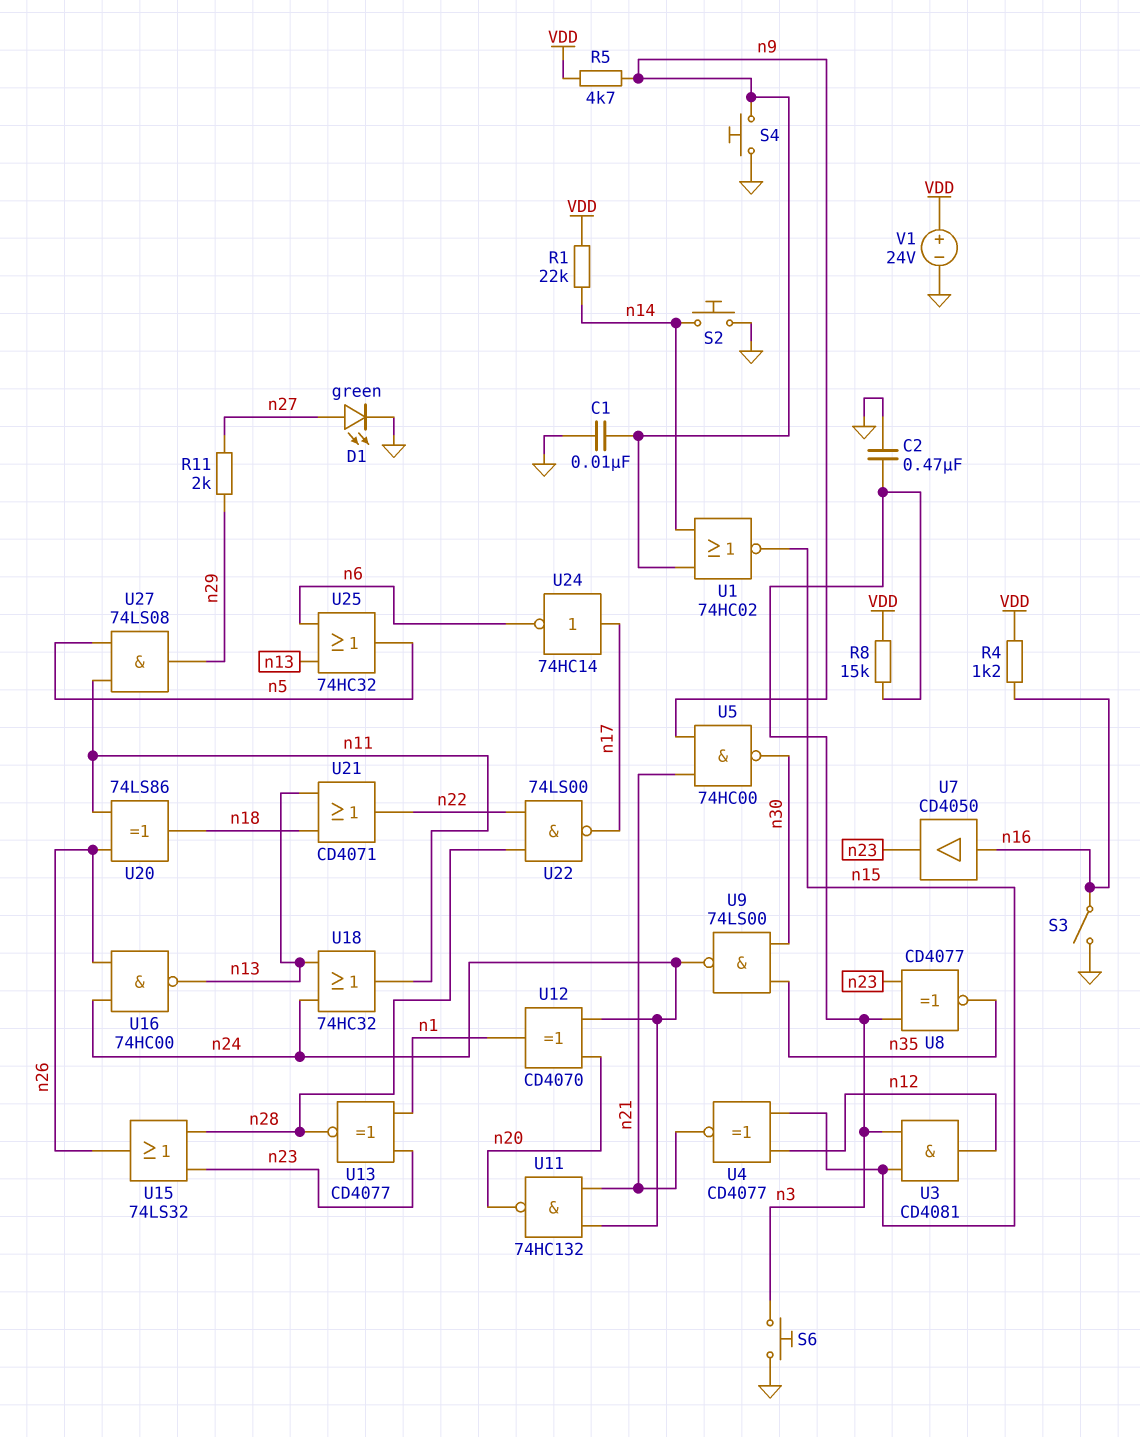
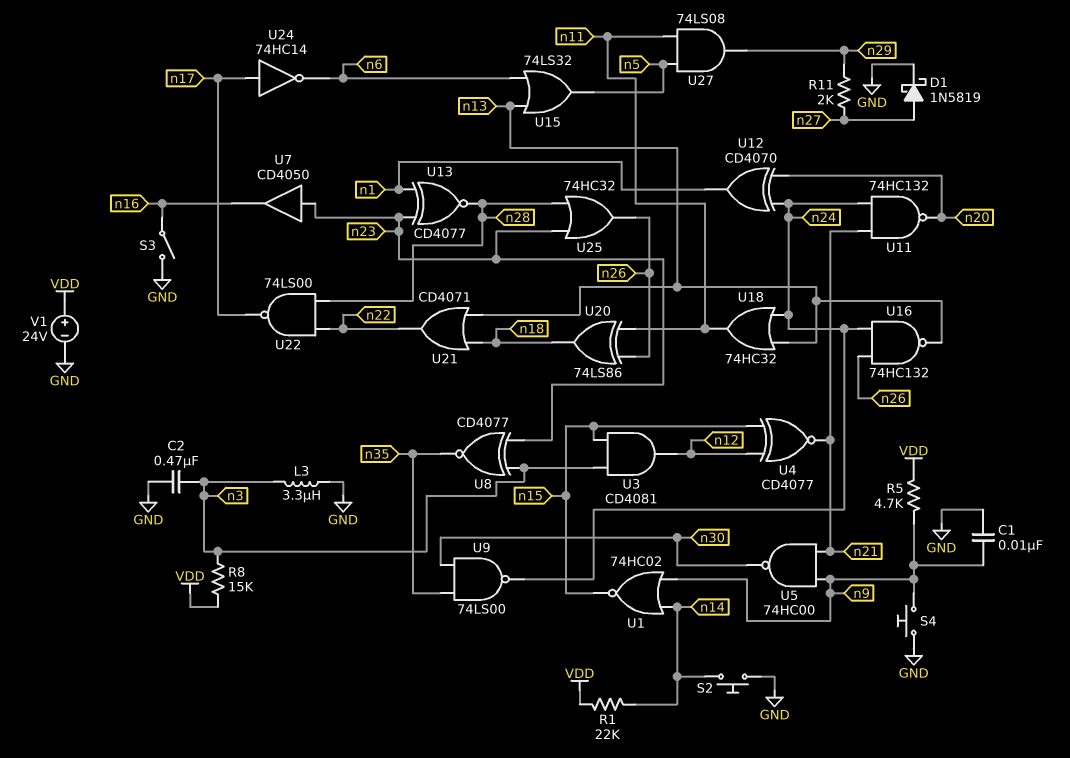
D1: LED green (A n27, K GND) -> schottky 1N5819 (A n27, K GND)
L3: none -> 3.3uH (GND, n3)
R4: 1.2k (VDD, n16) -> none
S6: button (GND, n3) -> none
U7: buffer CD4050 (in n16, out n23) -> buffer CD4050 (in n23, out n16)
U15: OR 74LS32 (in n23, in n28, out n26) -> OR 74LS32 (in n6, in n13, out n5)
U16: NAND 74HC00 (in n24, in n26, out n13) -> NAND 74HC132 (in n24, in n26, out n13)
U25: OR 74HC32 (in n6, in n13, out n5) -> OR 74HC32 (in n23, in n28, out n26)

